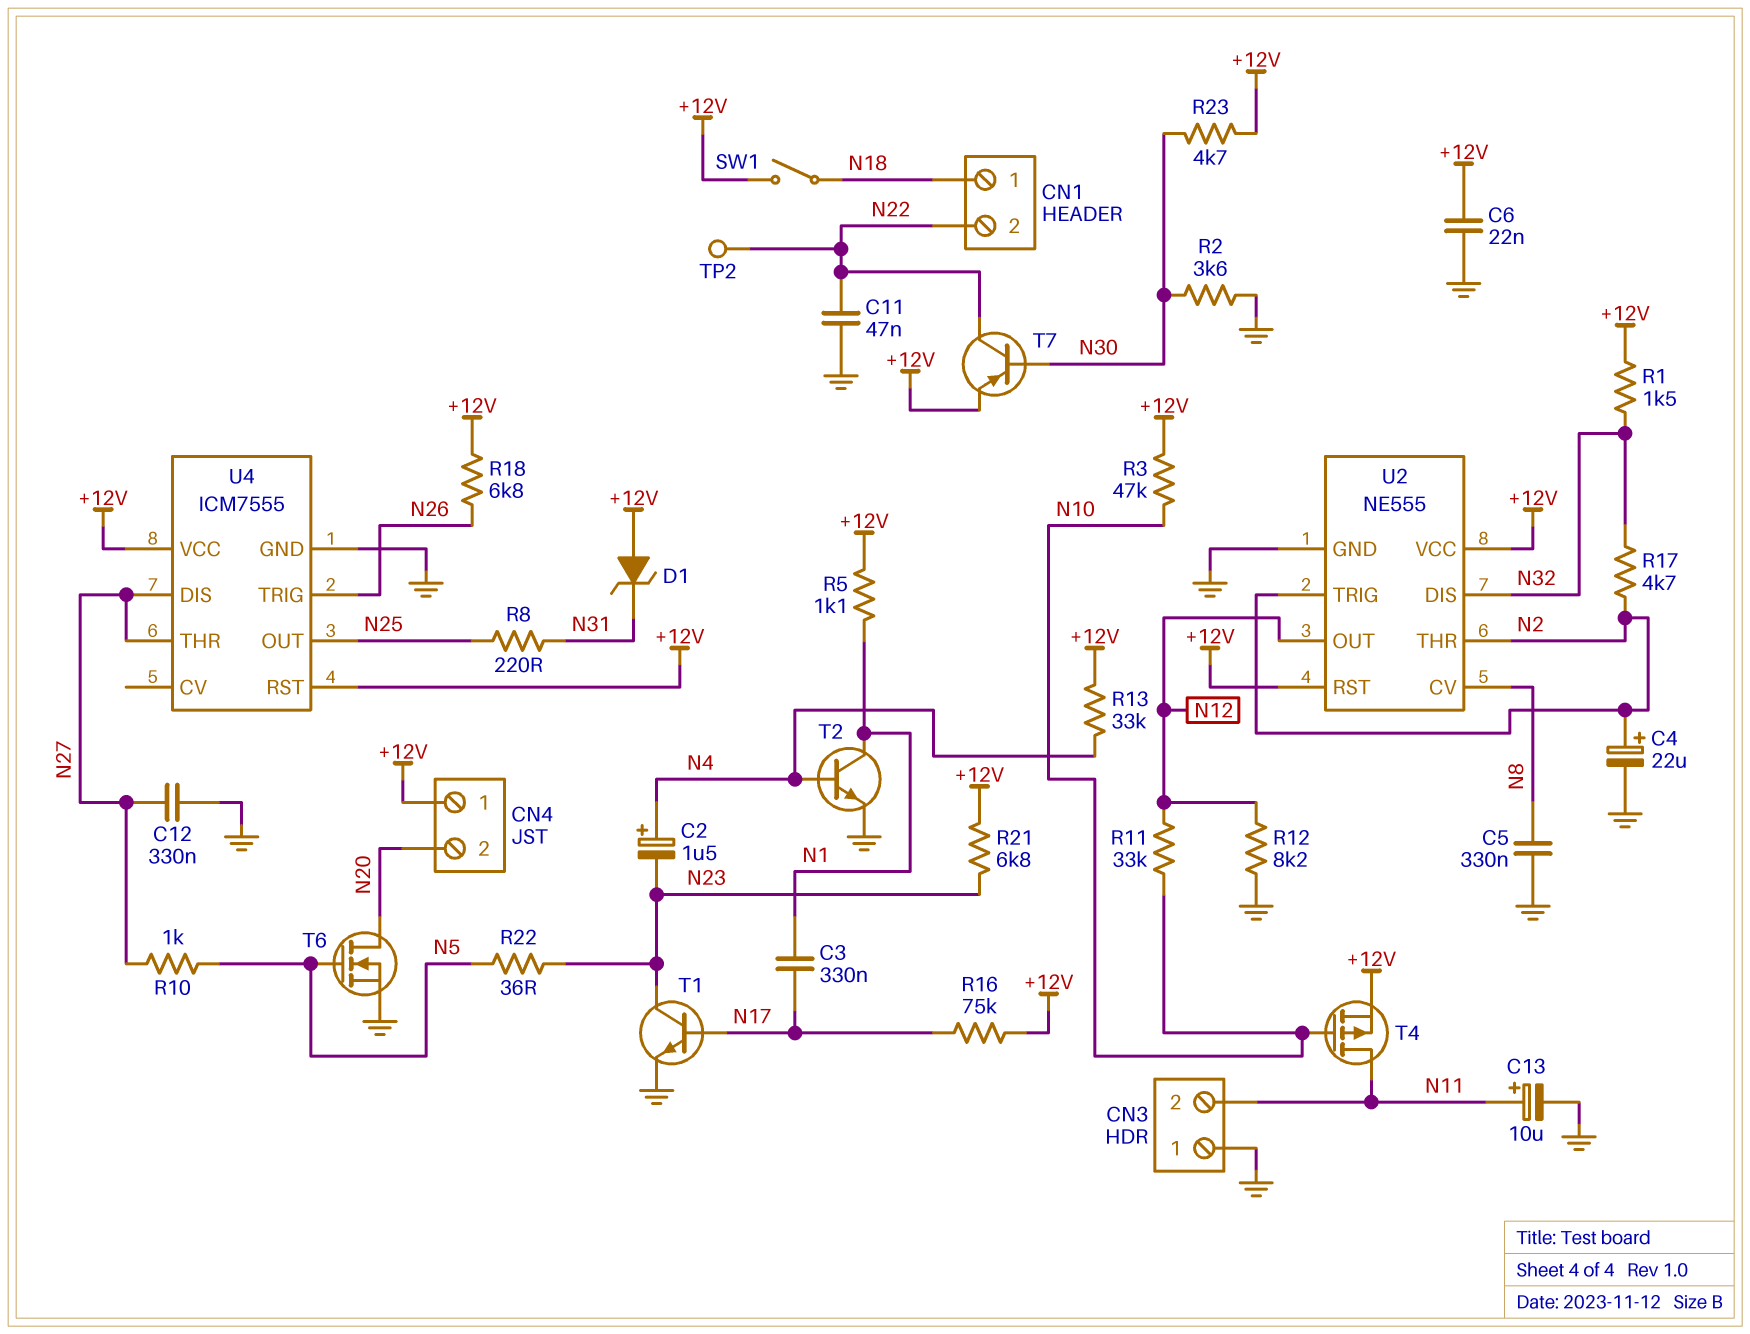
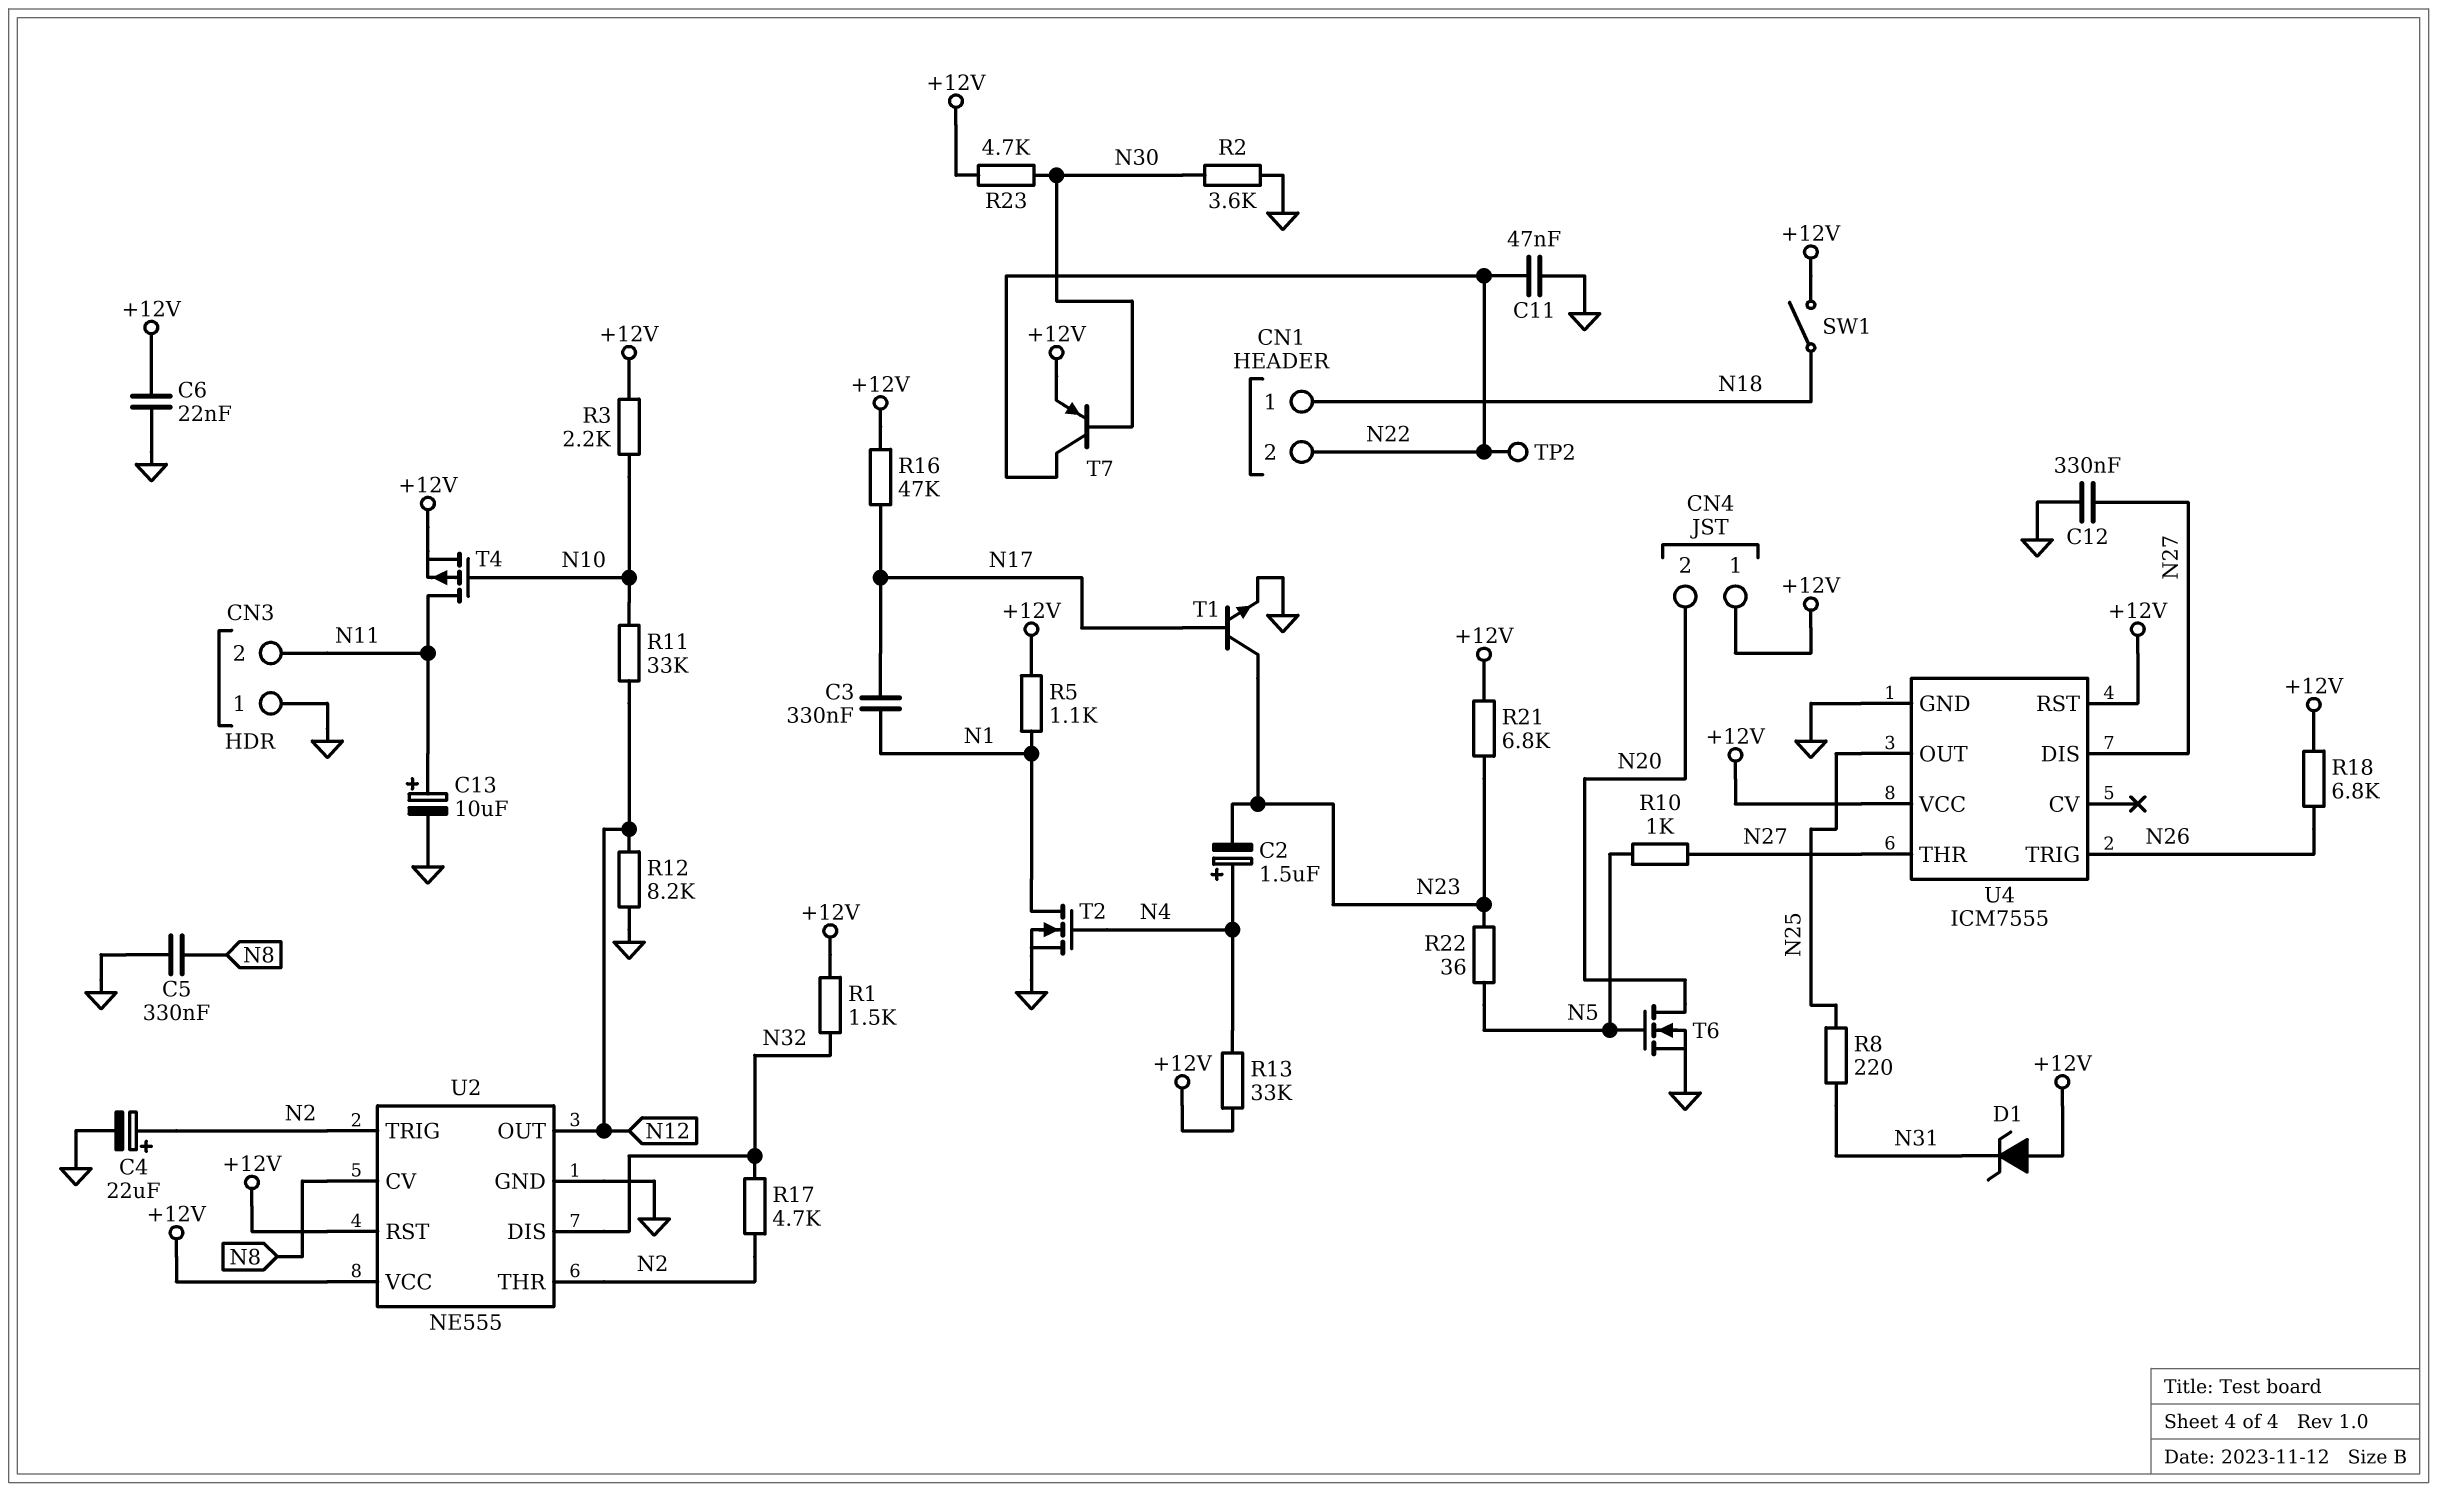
R3: 47k (+12V, N10) -> 2.2k (+12V, N10)
R16: 75k (+12V, N17) -> 47k (+12V, N17)
T2: NPN (B N4, C N1, E GND) -> NMOS (G N4, D N1, S GND)

